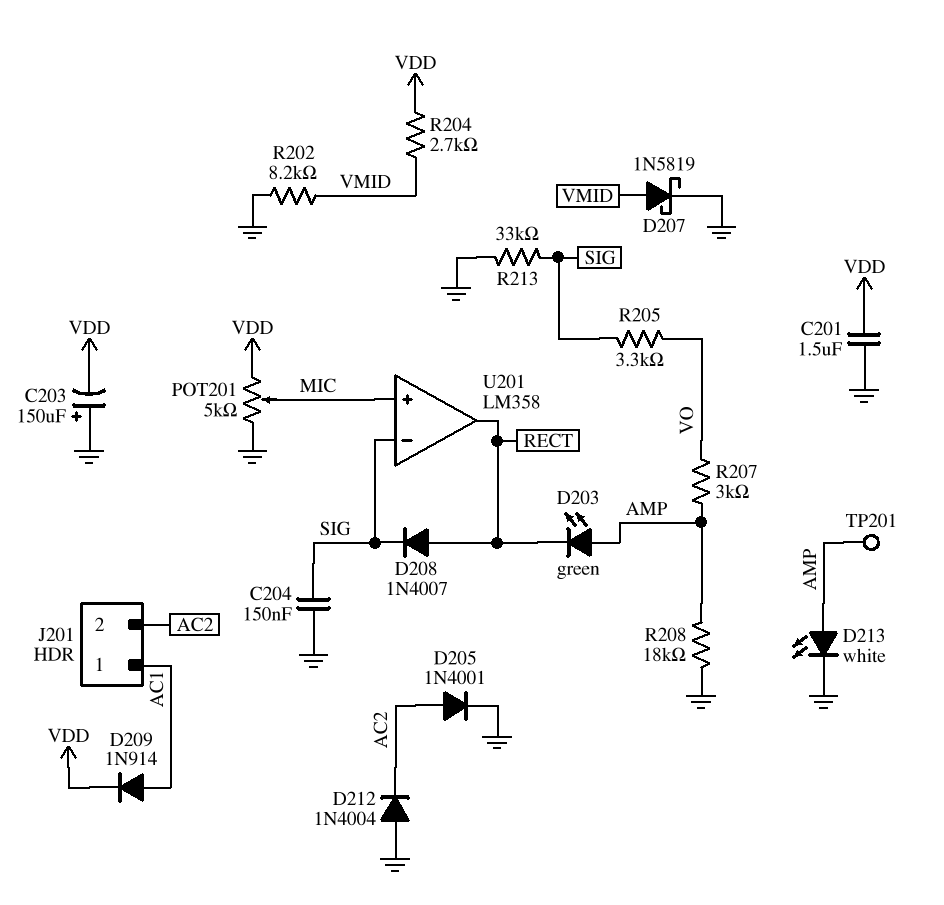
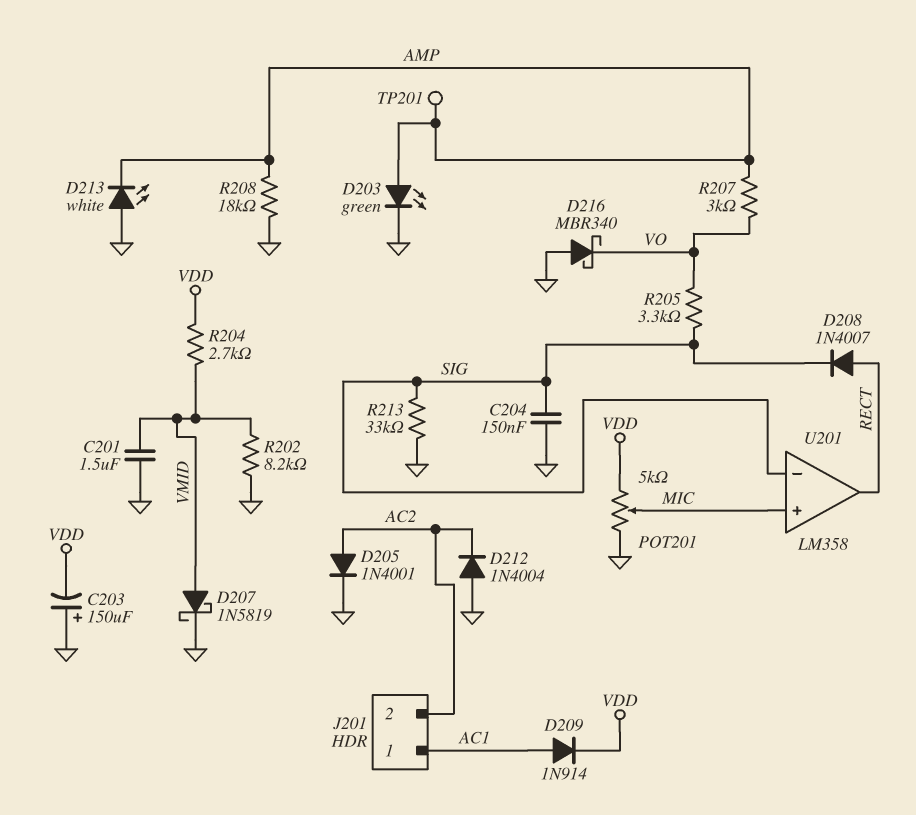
C201: 1.5uF (GND, VDD) -> 1.5uF (GND, VMID)
D203: LED green (A AMP, K RECT) -> LED green (A AMP, K GND)
D213: LED white (A AMP, K GND) -> LED white (A GND, K AMP)
D216: none -> schottky MBR340 (A GND, K VO)

